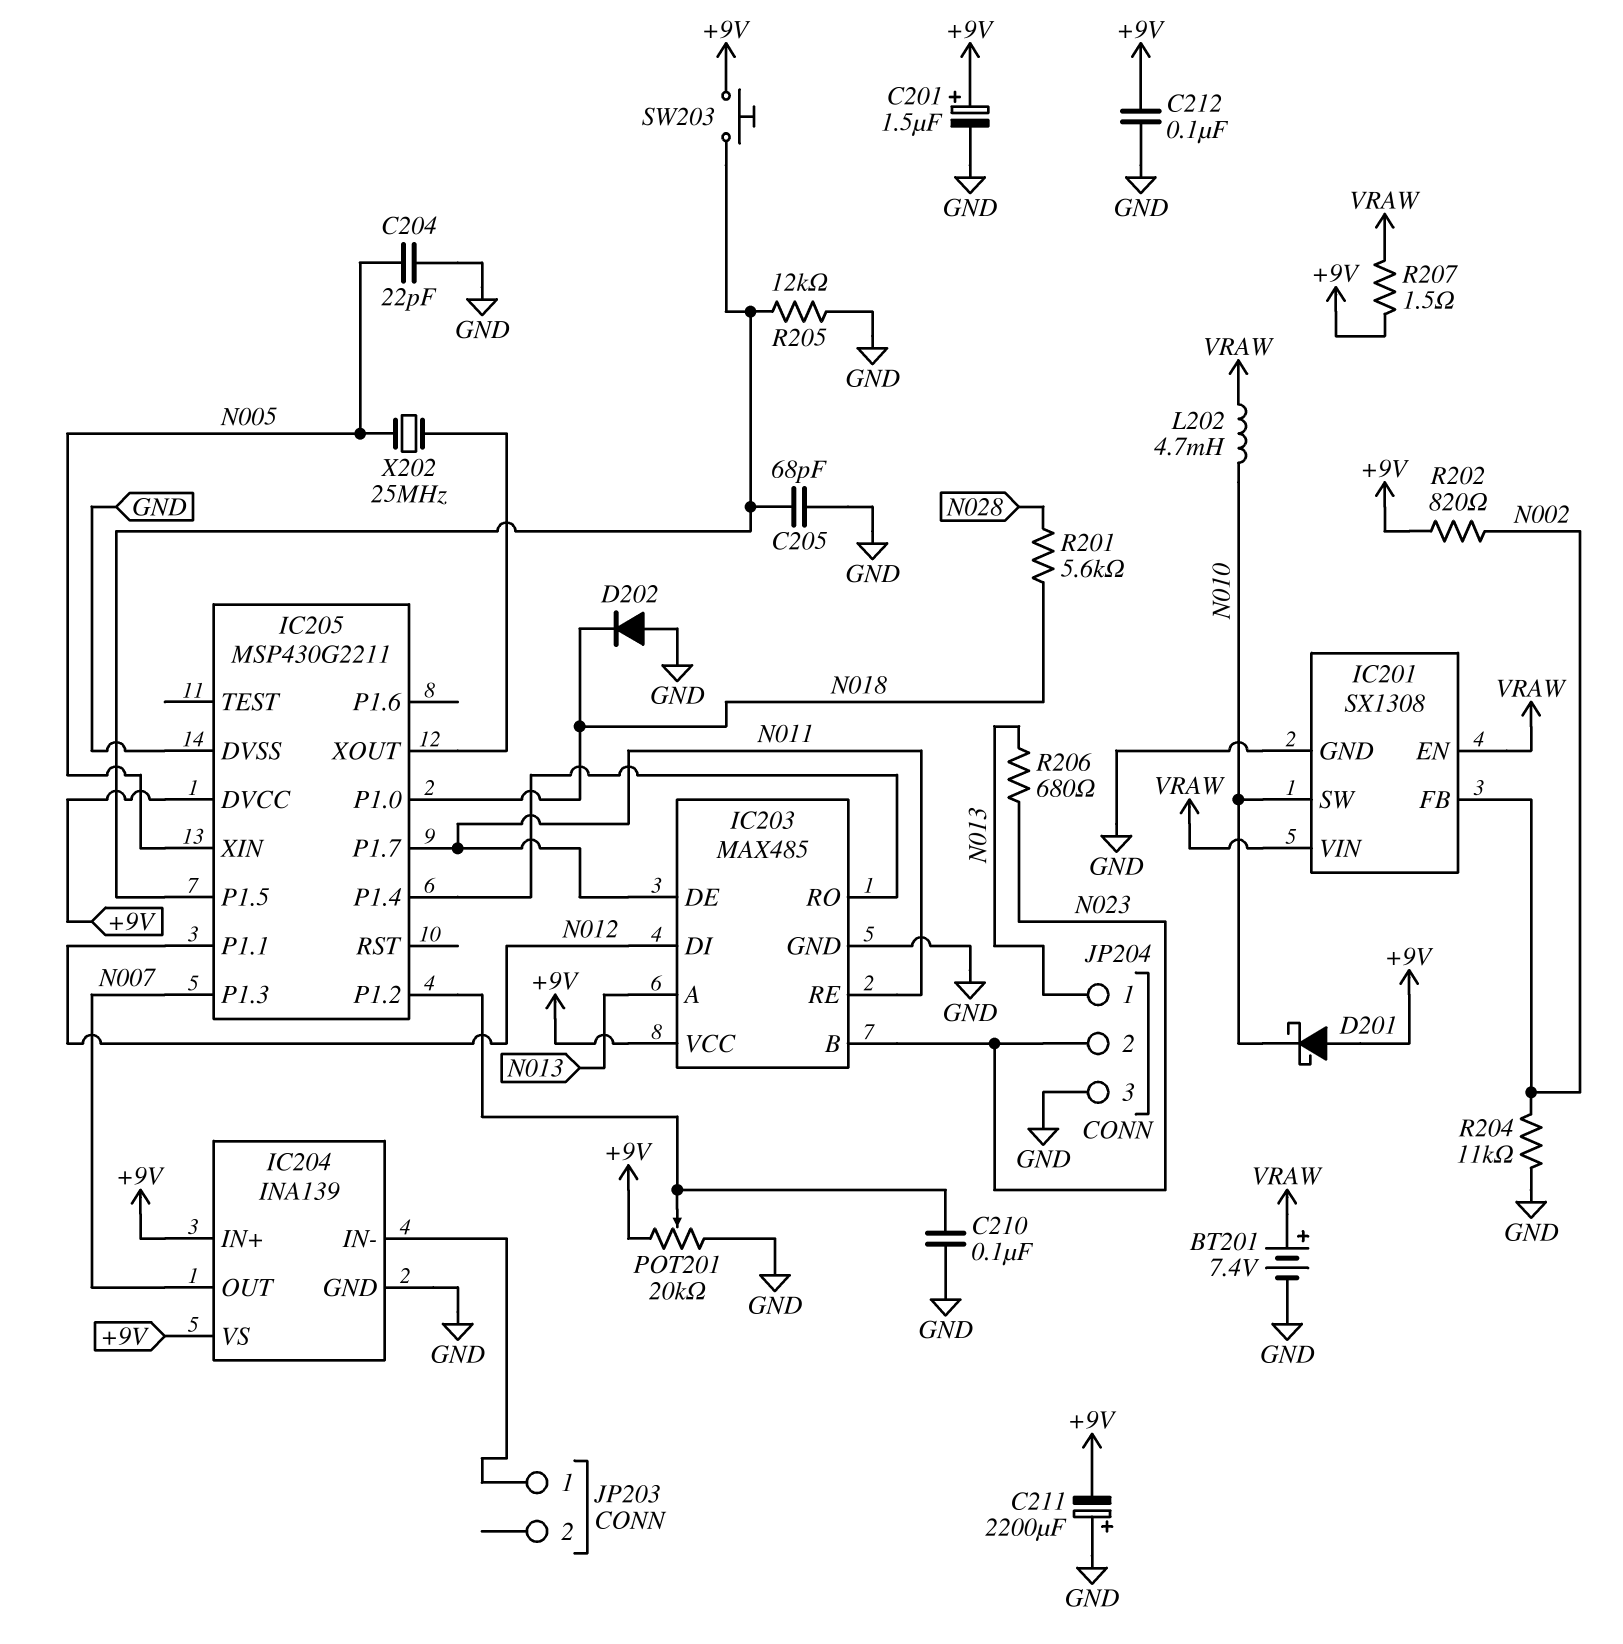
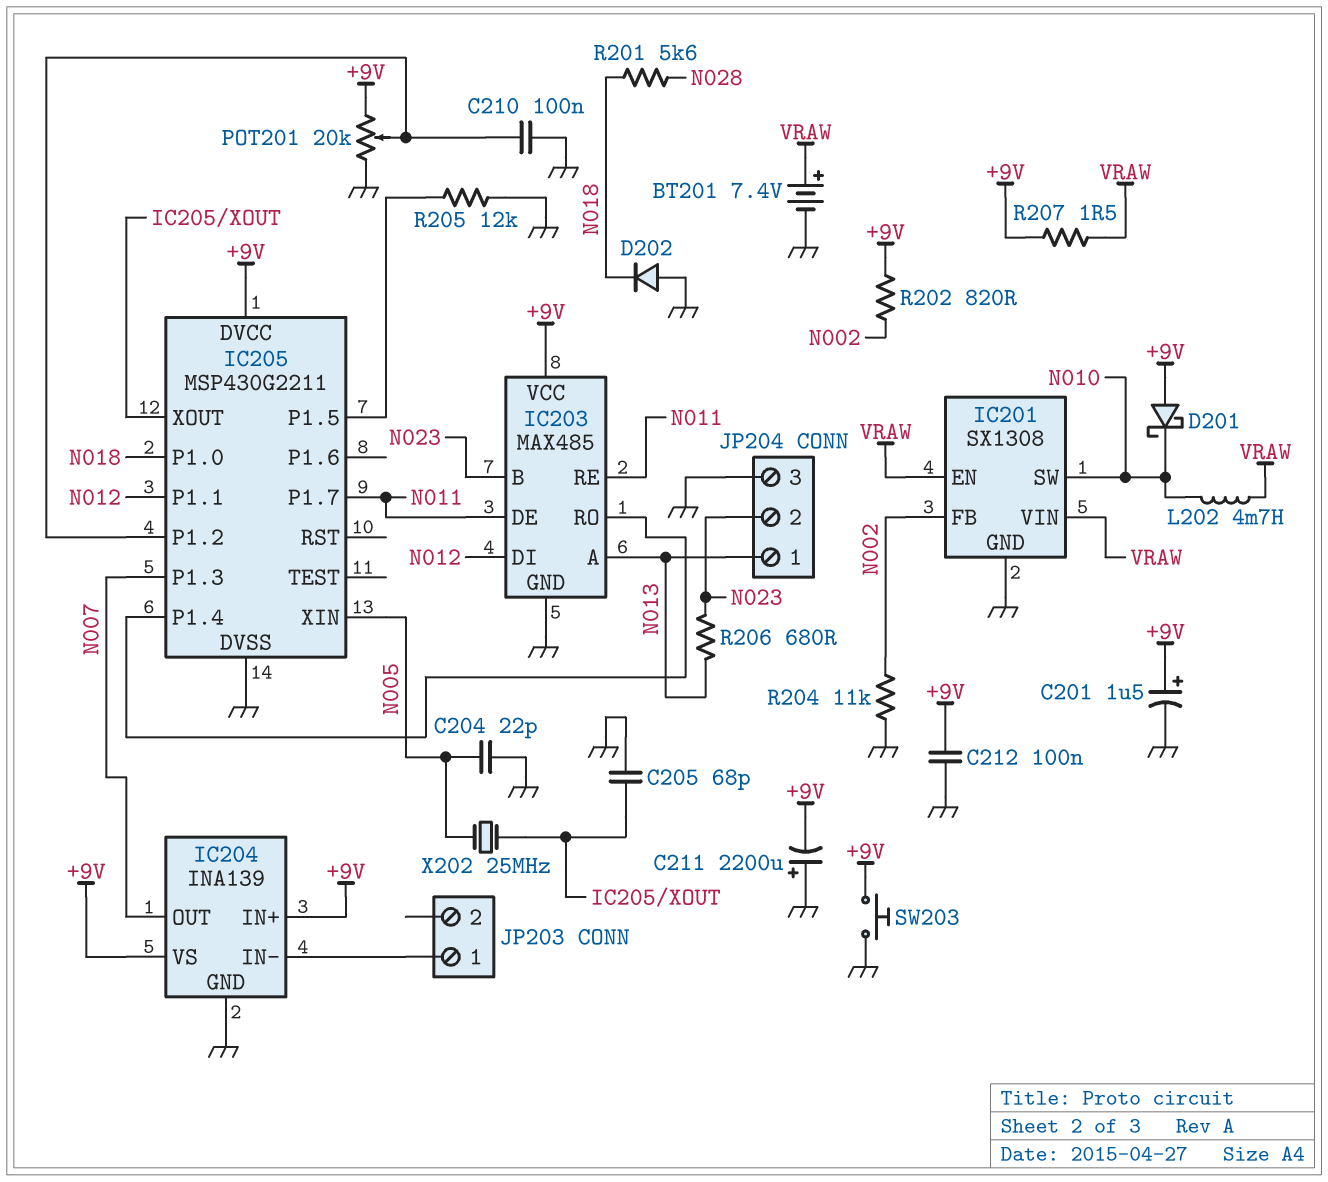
C205: 68pF (GND, IC205/P1.5) -> 68pF (GND, IC205/XOUT)
SW203: button (+9V, IC205/P1.5) -> button (+9V, GND)

